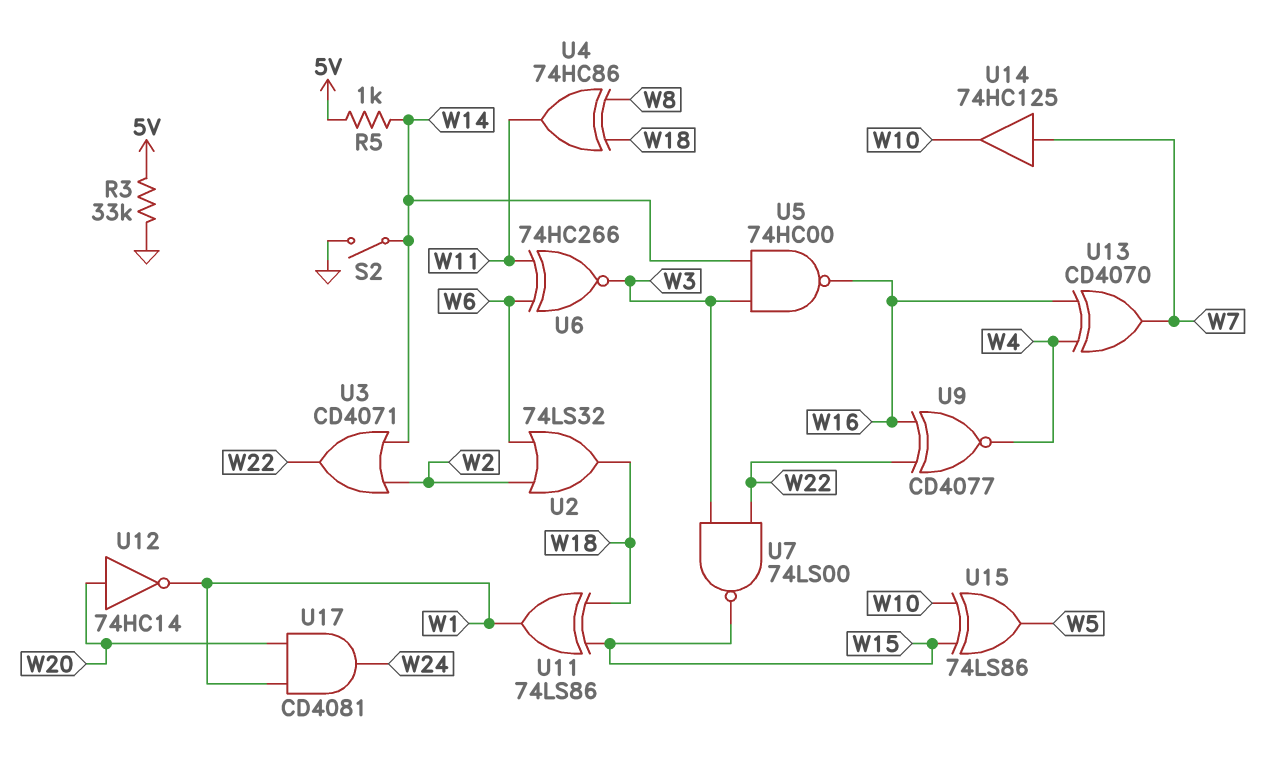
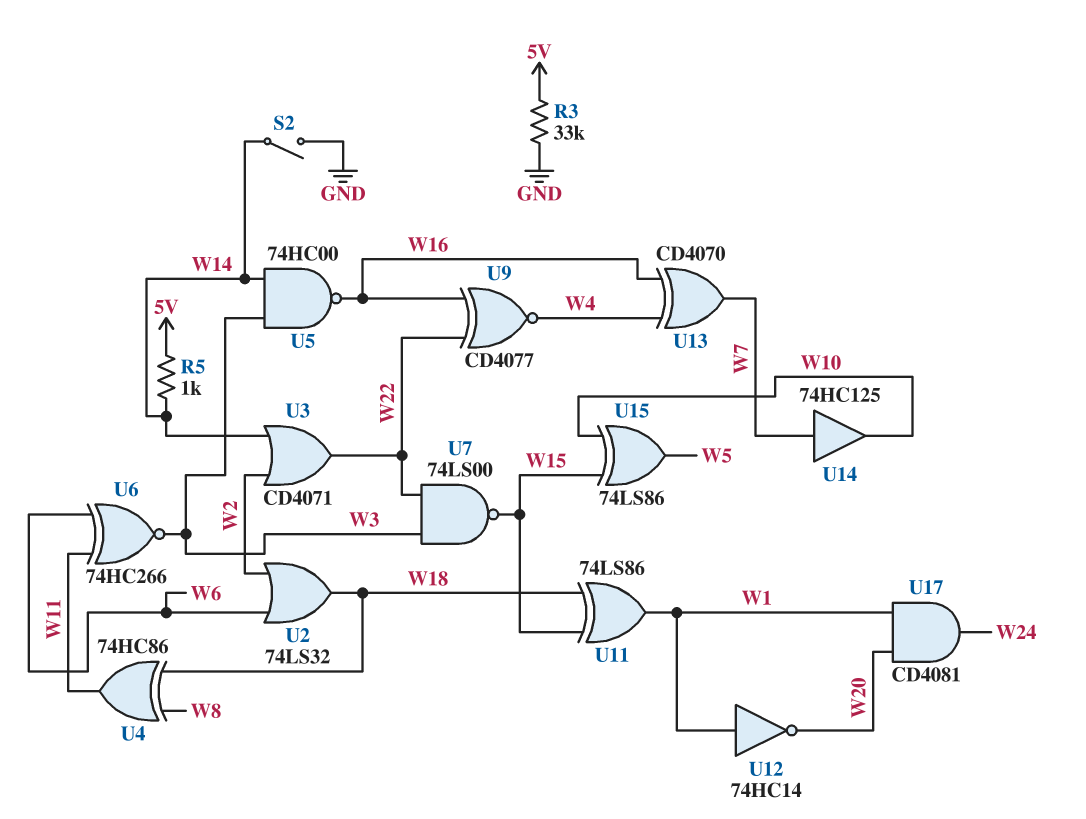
U12: NOT 74HC14 (in W20, out W1) -> NOT 74HC14 (in W1, out W20)

